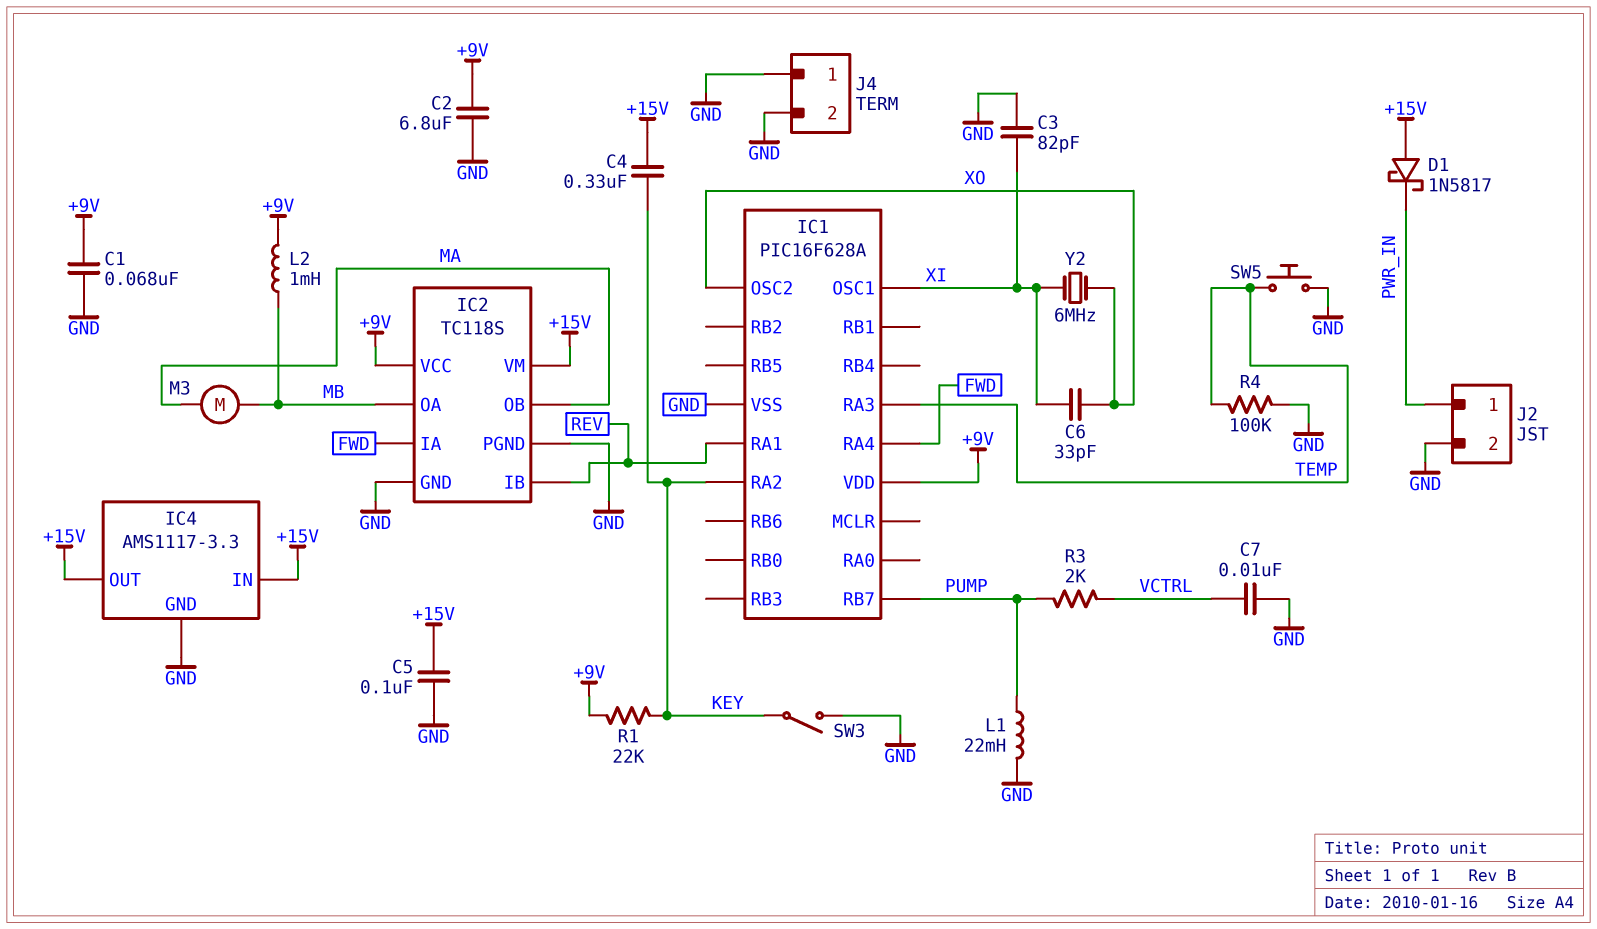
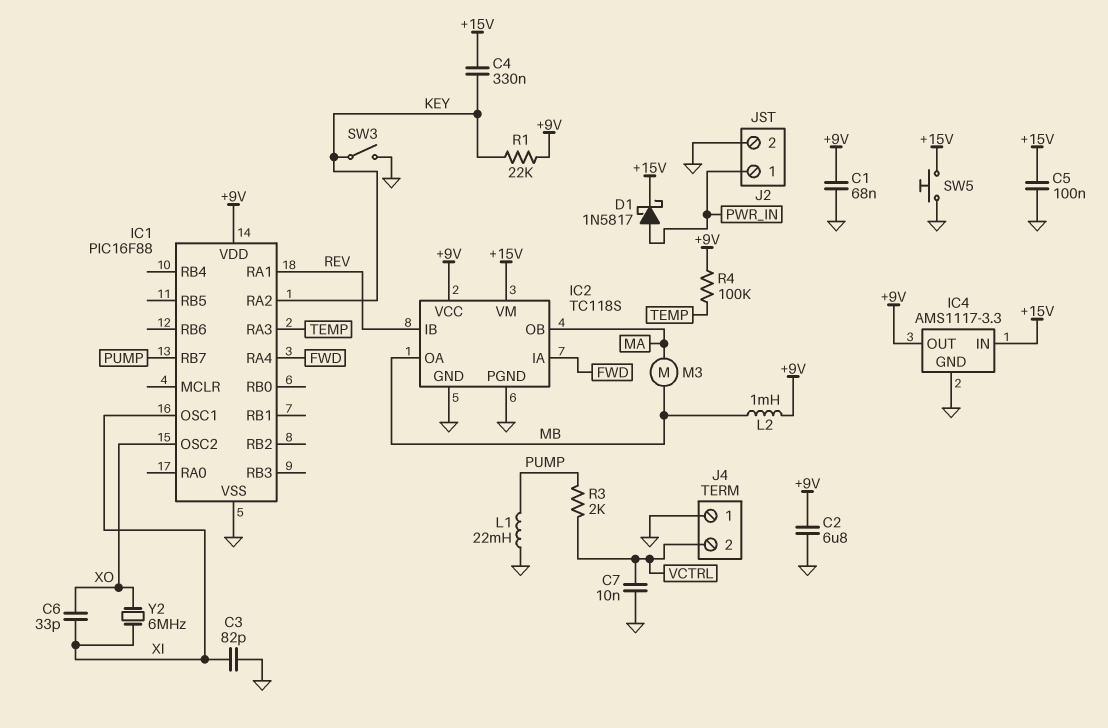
D1: schottky 1N5817 (A +15V, K PWR_IN) -> schottky 1N5817 (A PWR_IN, K +15V)
IC1: PIC16F628A -> PIC16F88
IC4 pin OUT: +15V -> +9V
J4 pin 2: GND -> VCTRL
R4: 100k (GND, TEMP) -> 100k (+9V, TEMP)
SW5: button (GND, TEMP) -> button (+15V, GND)

